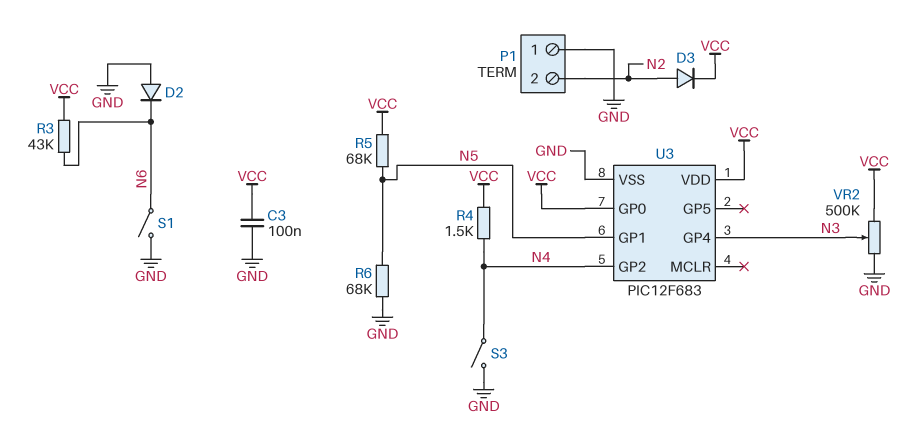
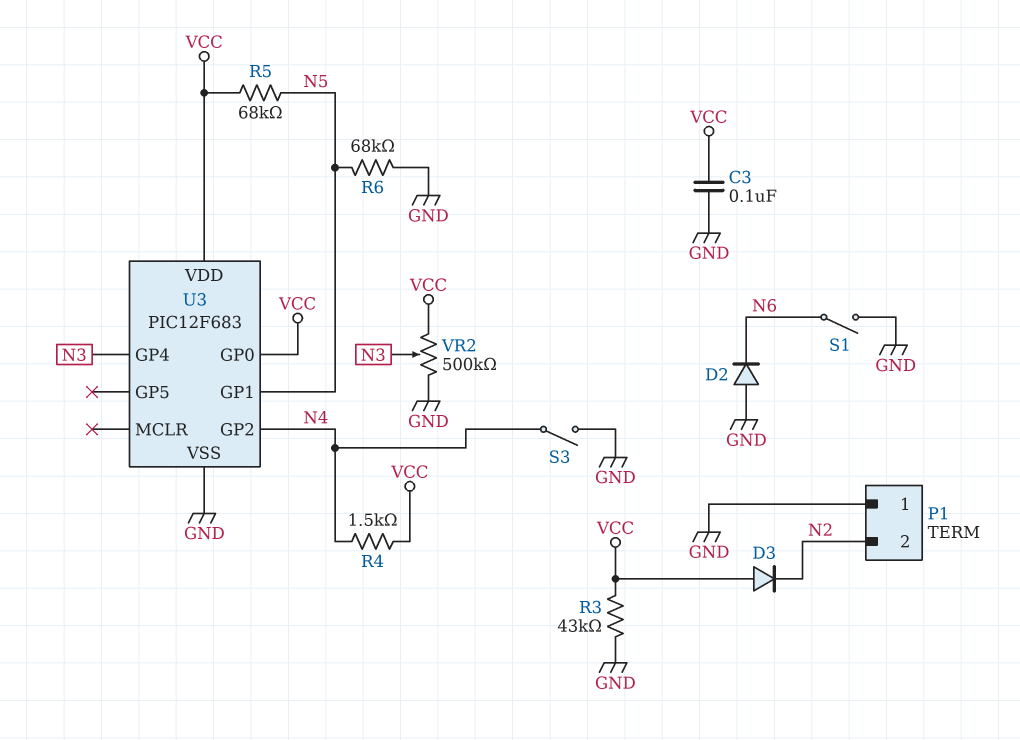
D3: diode (A N2, K VCC) -> diode (A VCC, K N2)
R3: 43k (N6, VCC) -> 43k (GND, VCC)

